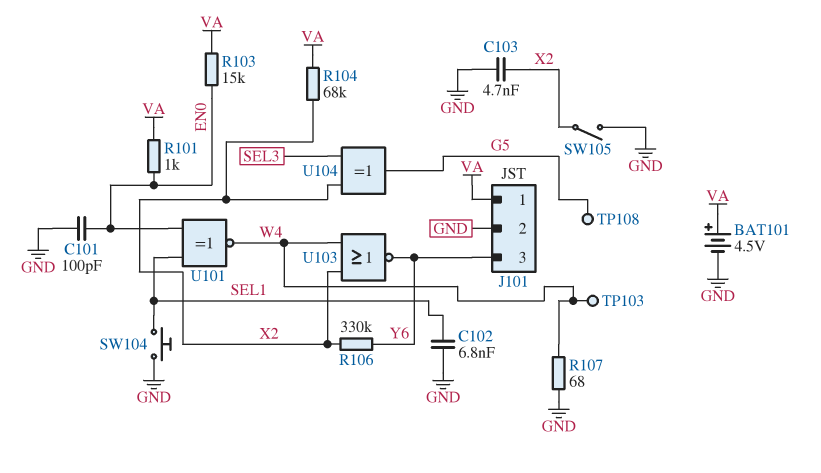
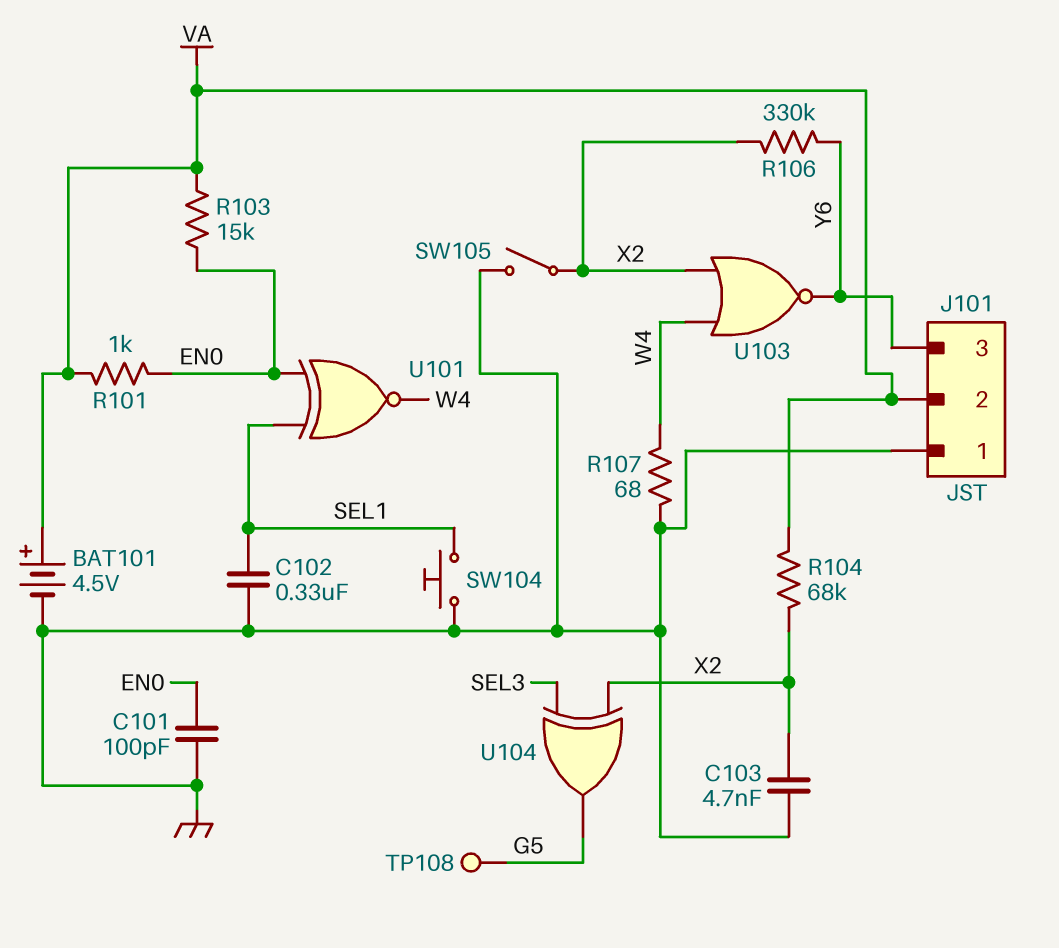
C102: 6.8nF (GND, SEL1) -> 330nF (GND, SEL1)
J101 pin 1: VA -> GND
J101 pin 2: GND -> VA
TP103: test point (W4) -> none

